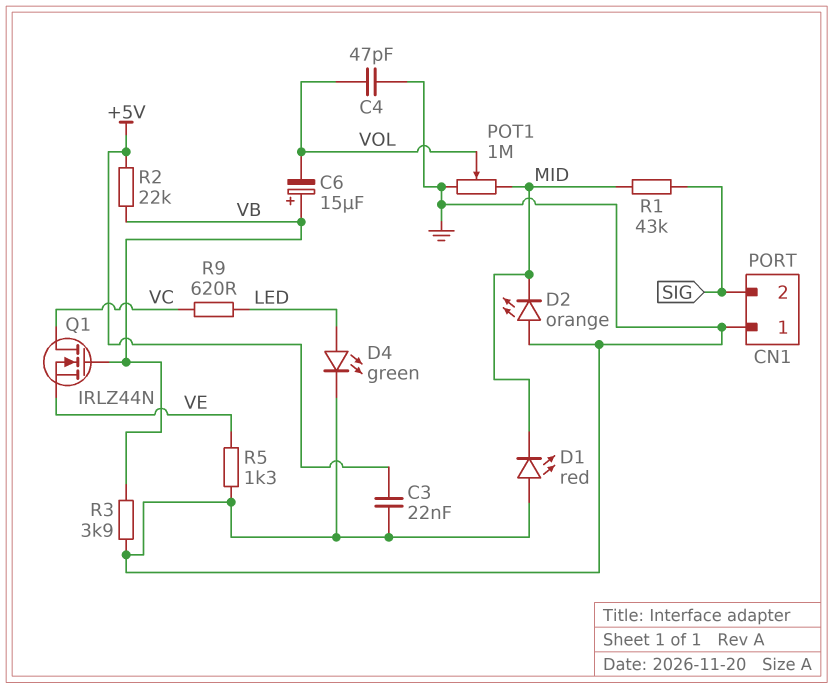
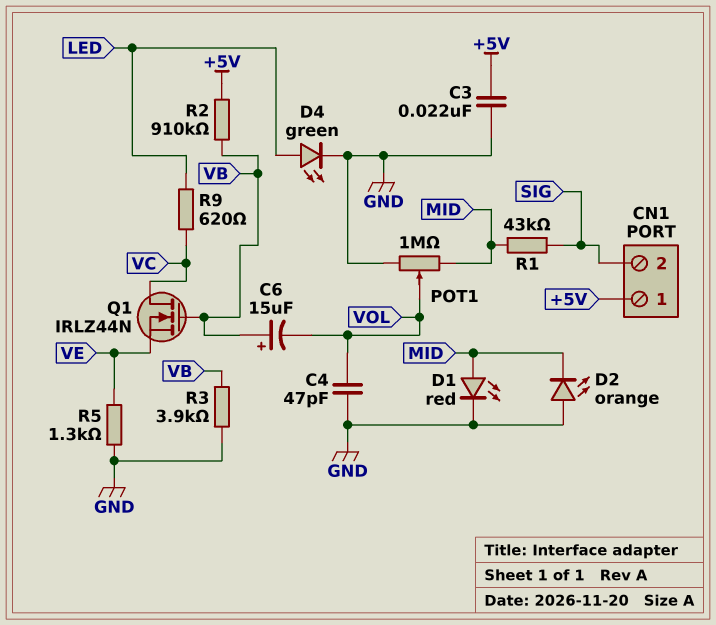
CN1 pin 1: GND -> +5V
D1: LED red (A GND, K MID) -> LED red (A MID, K GND)
R2: 22k (+5V, VB) -> 910k (+5V, VB)

